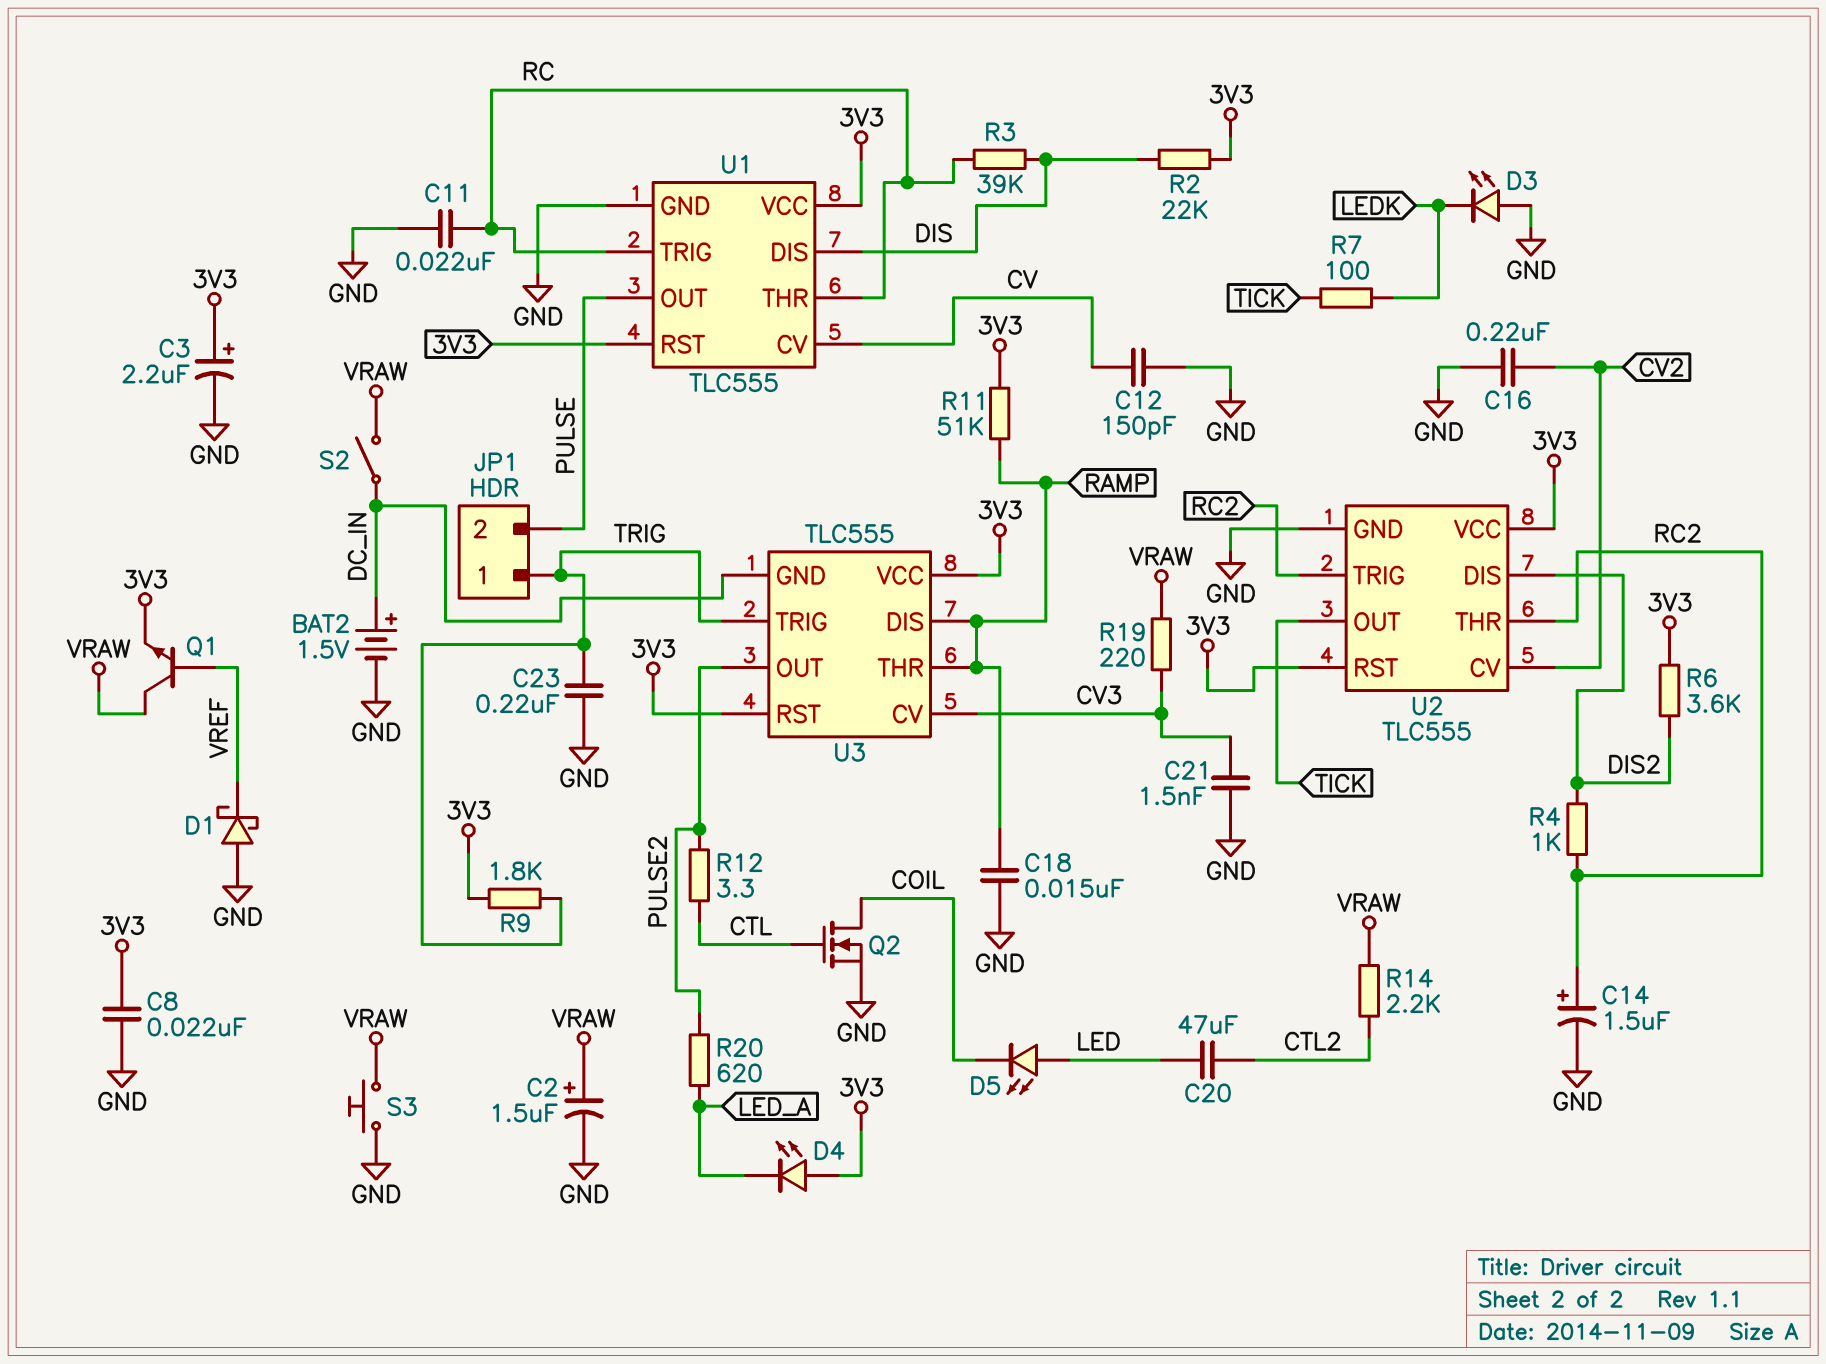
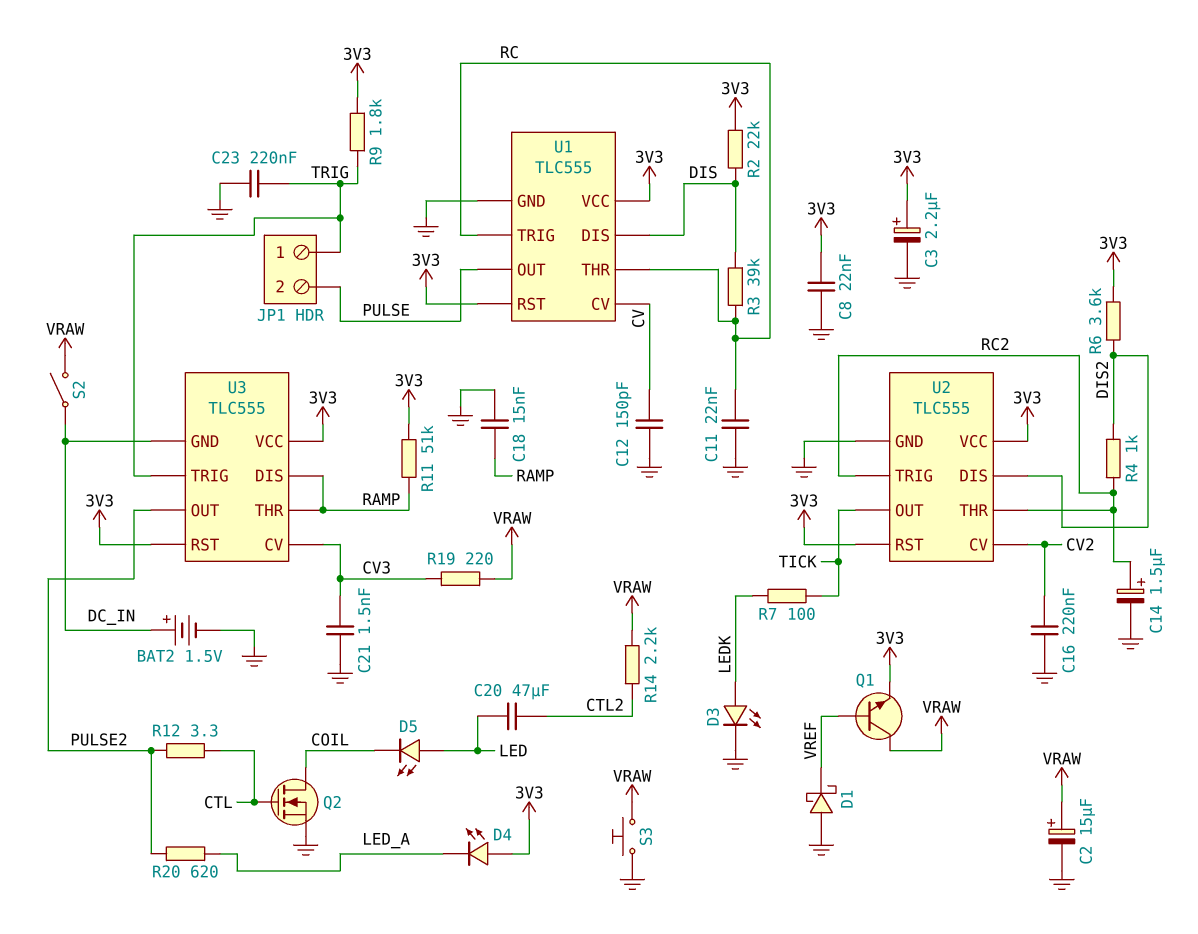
C2: 1.5uF (plus VRAW, minus GND) -> 15uF (plus VRAW, minus GND)
D3: LED (A GND, K LEDK) -> LED (A LEDK, K GND)

